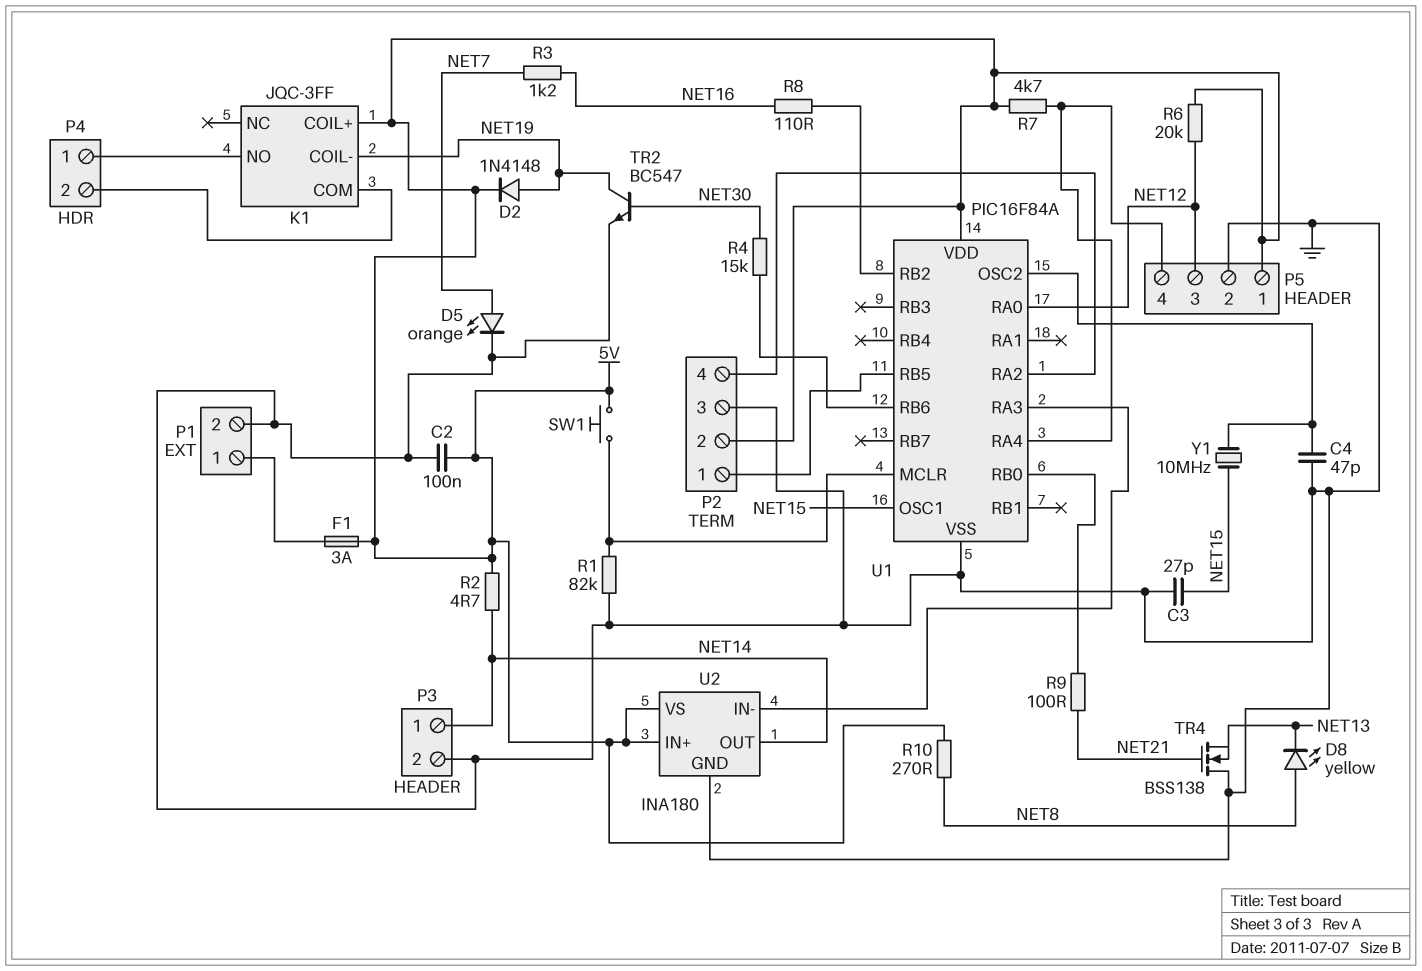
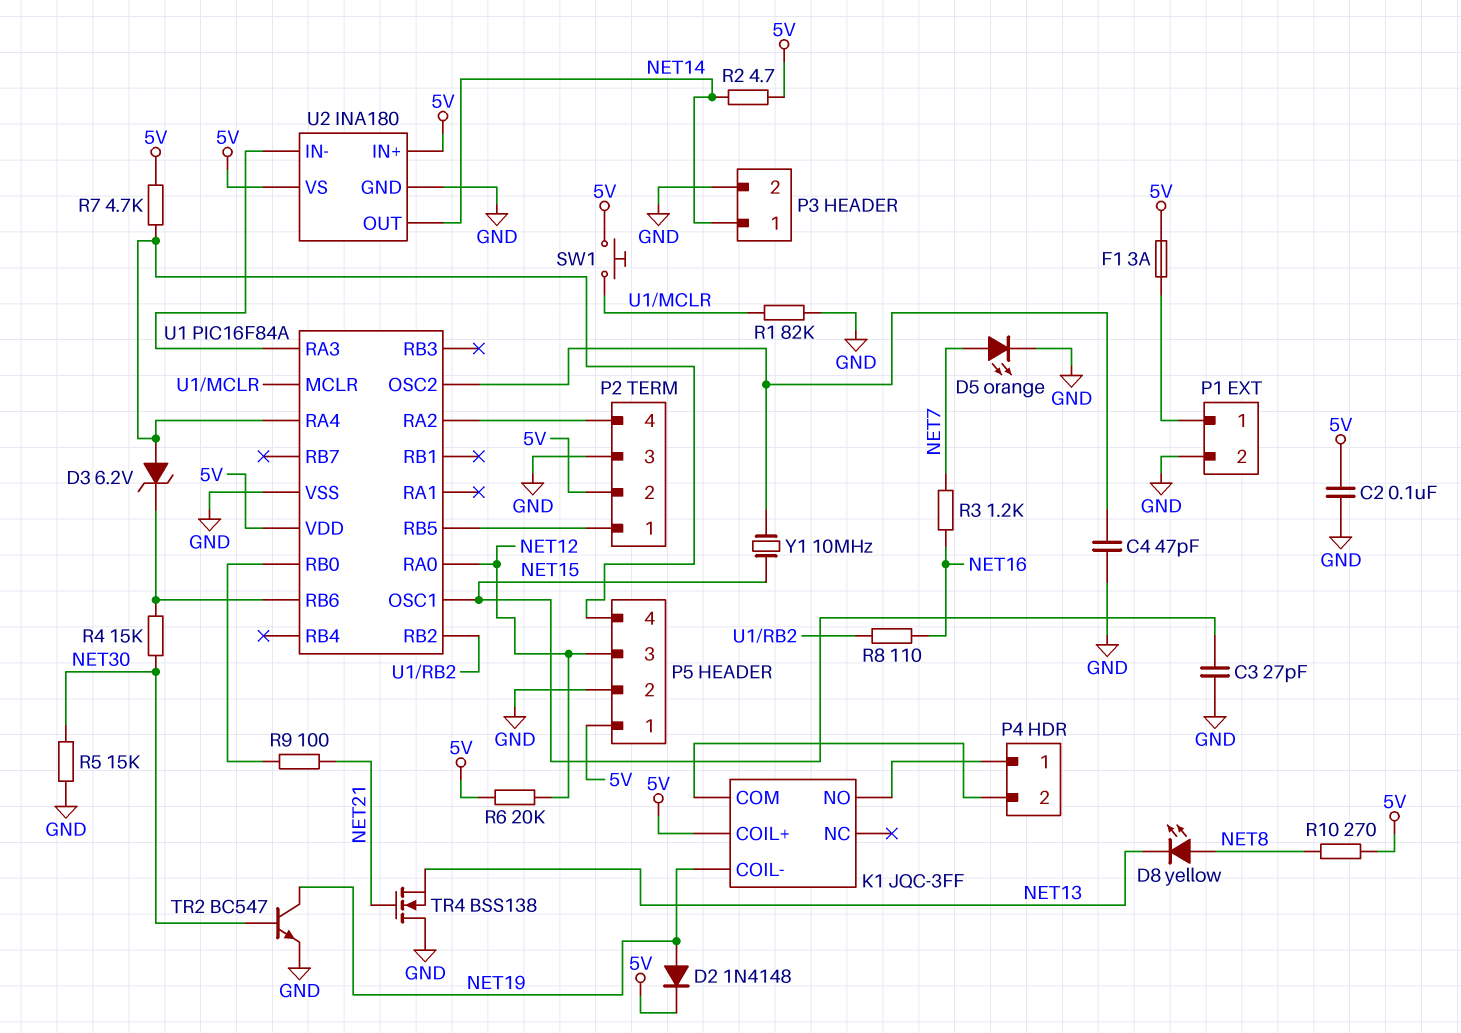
D3: none -> zener 6.2V (A P5/4, K U1/RB6)
R5: none -> 15k (GND, NET30)

